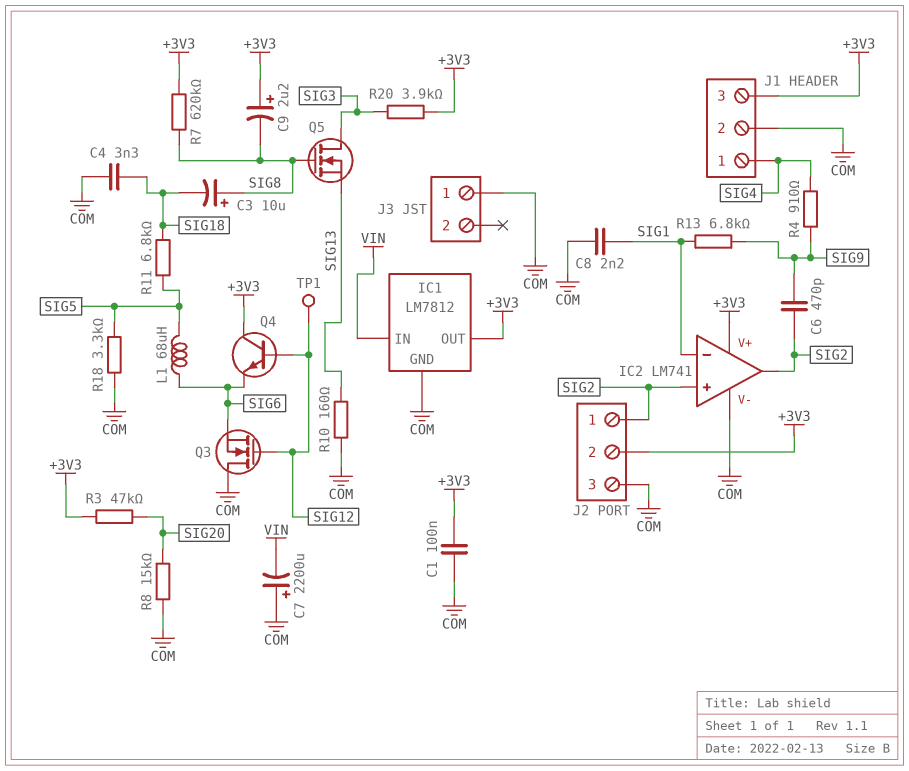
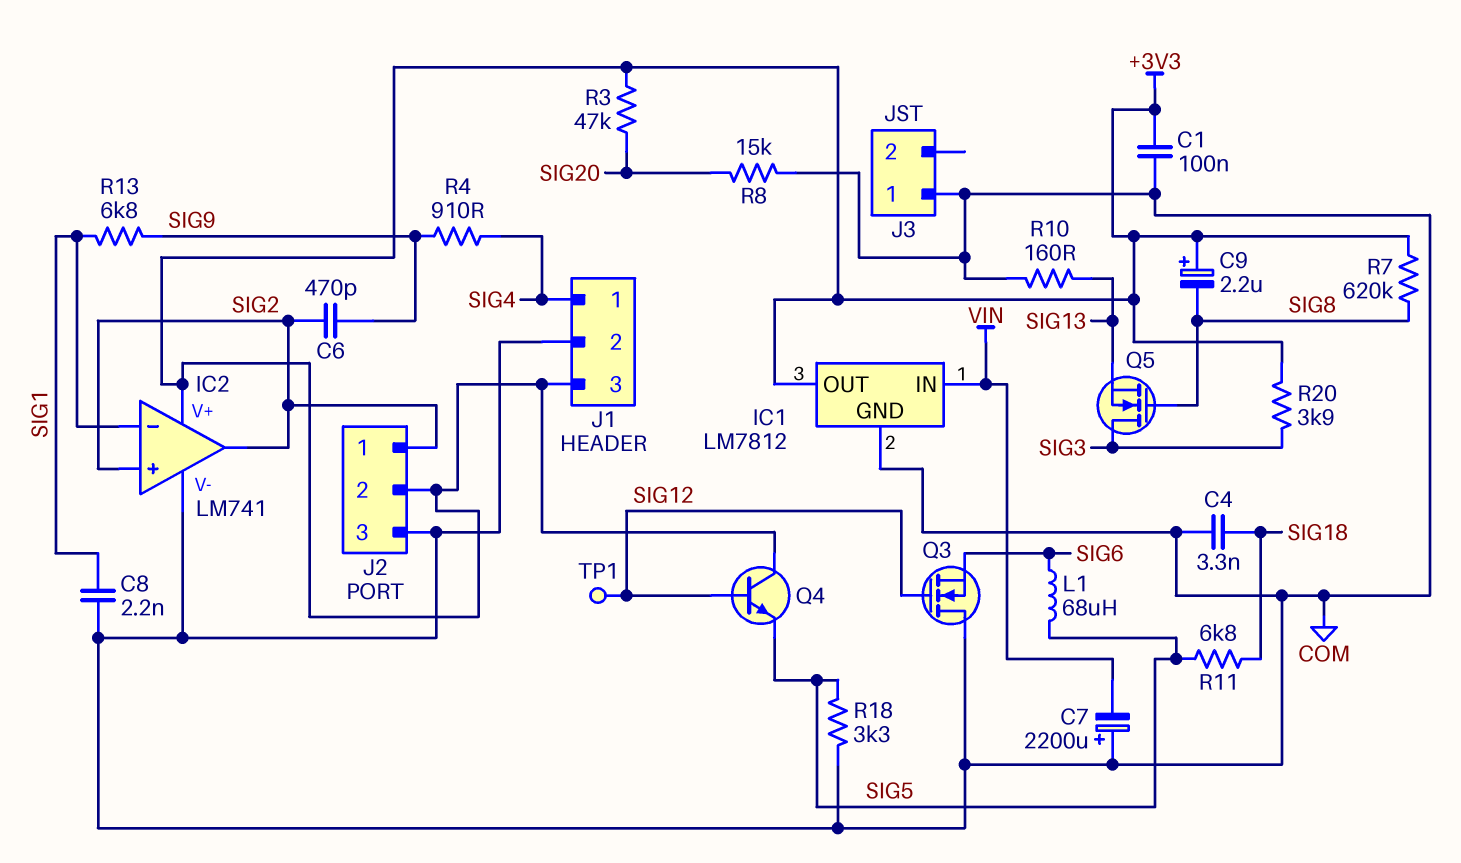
C3: 10uF (plus SIG8, minus SIG18) -> none
Q4: NPN (B SIG12, C +3V3, E SIG6) -> NPN (B SIG12, C +3V3, E SIG5)

